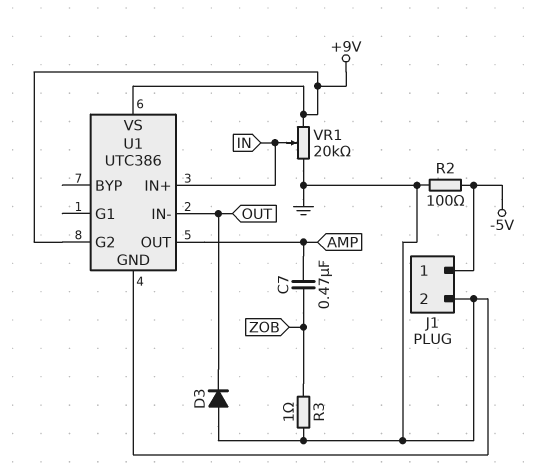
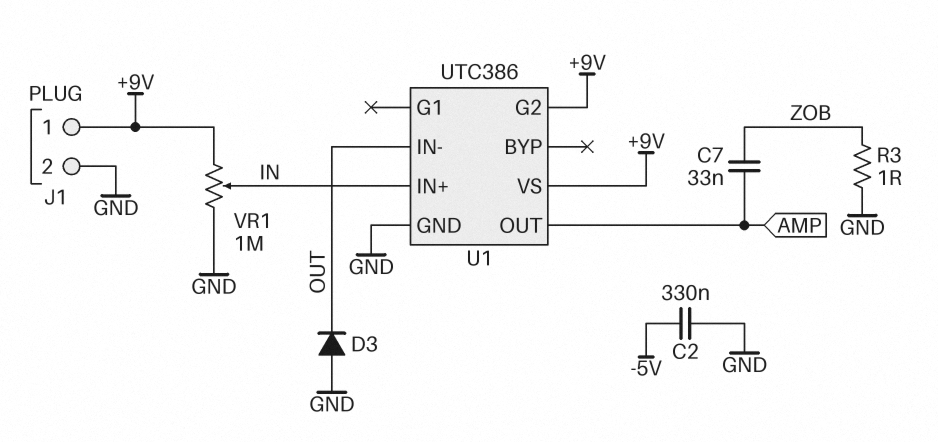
C2: none -> 330nF (-5V, GND)
C7: 470nF (AMP, ZOB) -> 33nF (AMP, ZOB)
J1 pin 1: -5V -> +9V
R2: 100 (-5V, GND) -> none
VR1: 20k (+9V, GND, wiper IN) -> 1M (+9V, GND, wiper IN)

